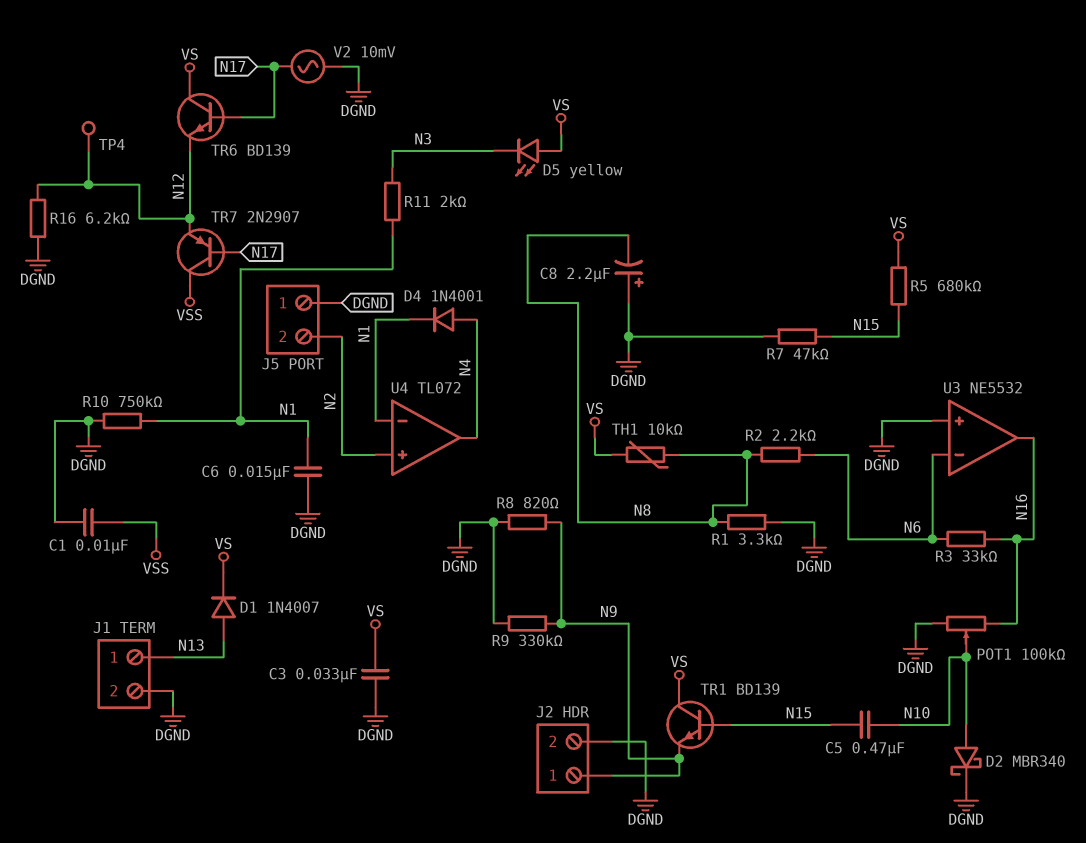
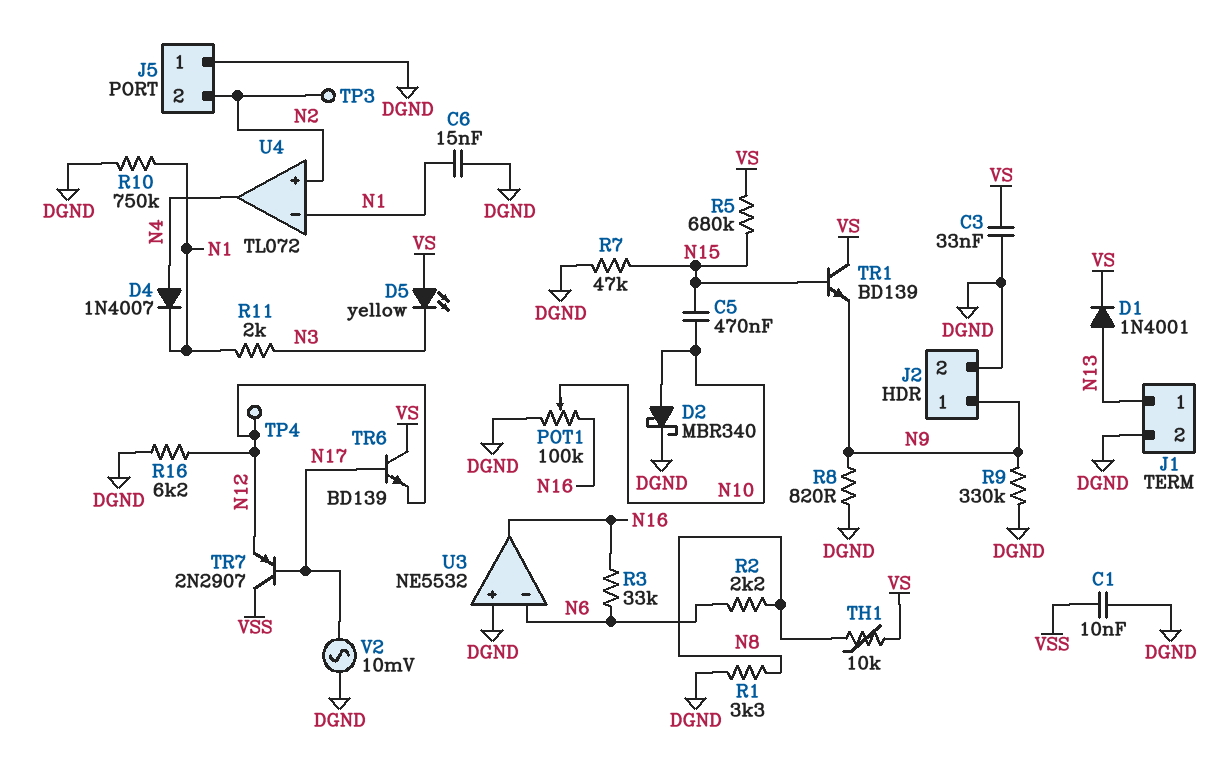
C8: 2.2uF (plus DGND, minus N8) -> none
D1: diode 1N4007 (A N13, K VS) -> diode 1N4001 (A N13, K VS)
D4: diode 1N4001 (A N4, K N1) -> diode 1N4007 (A N4, K N1)
TP3: none -> test point (N2)

